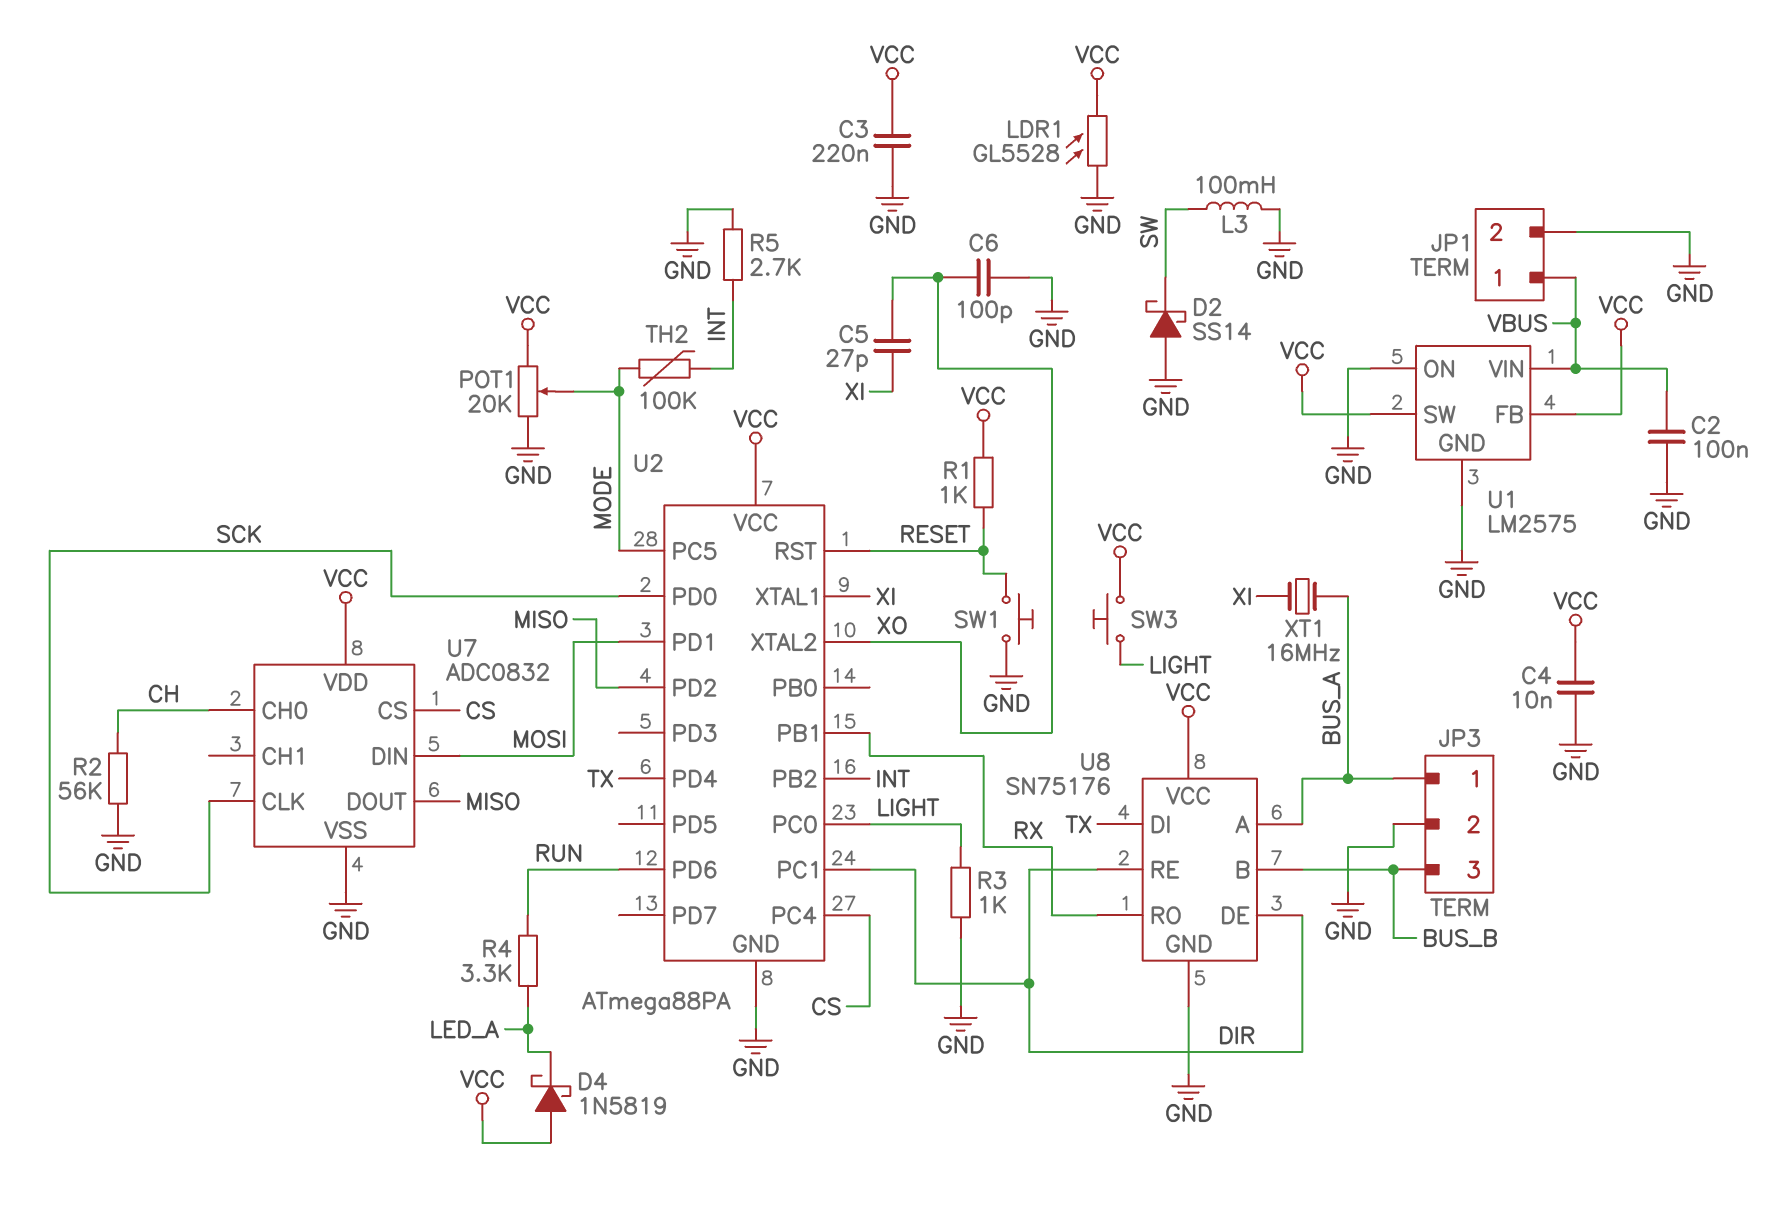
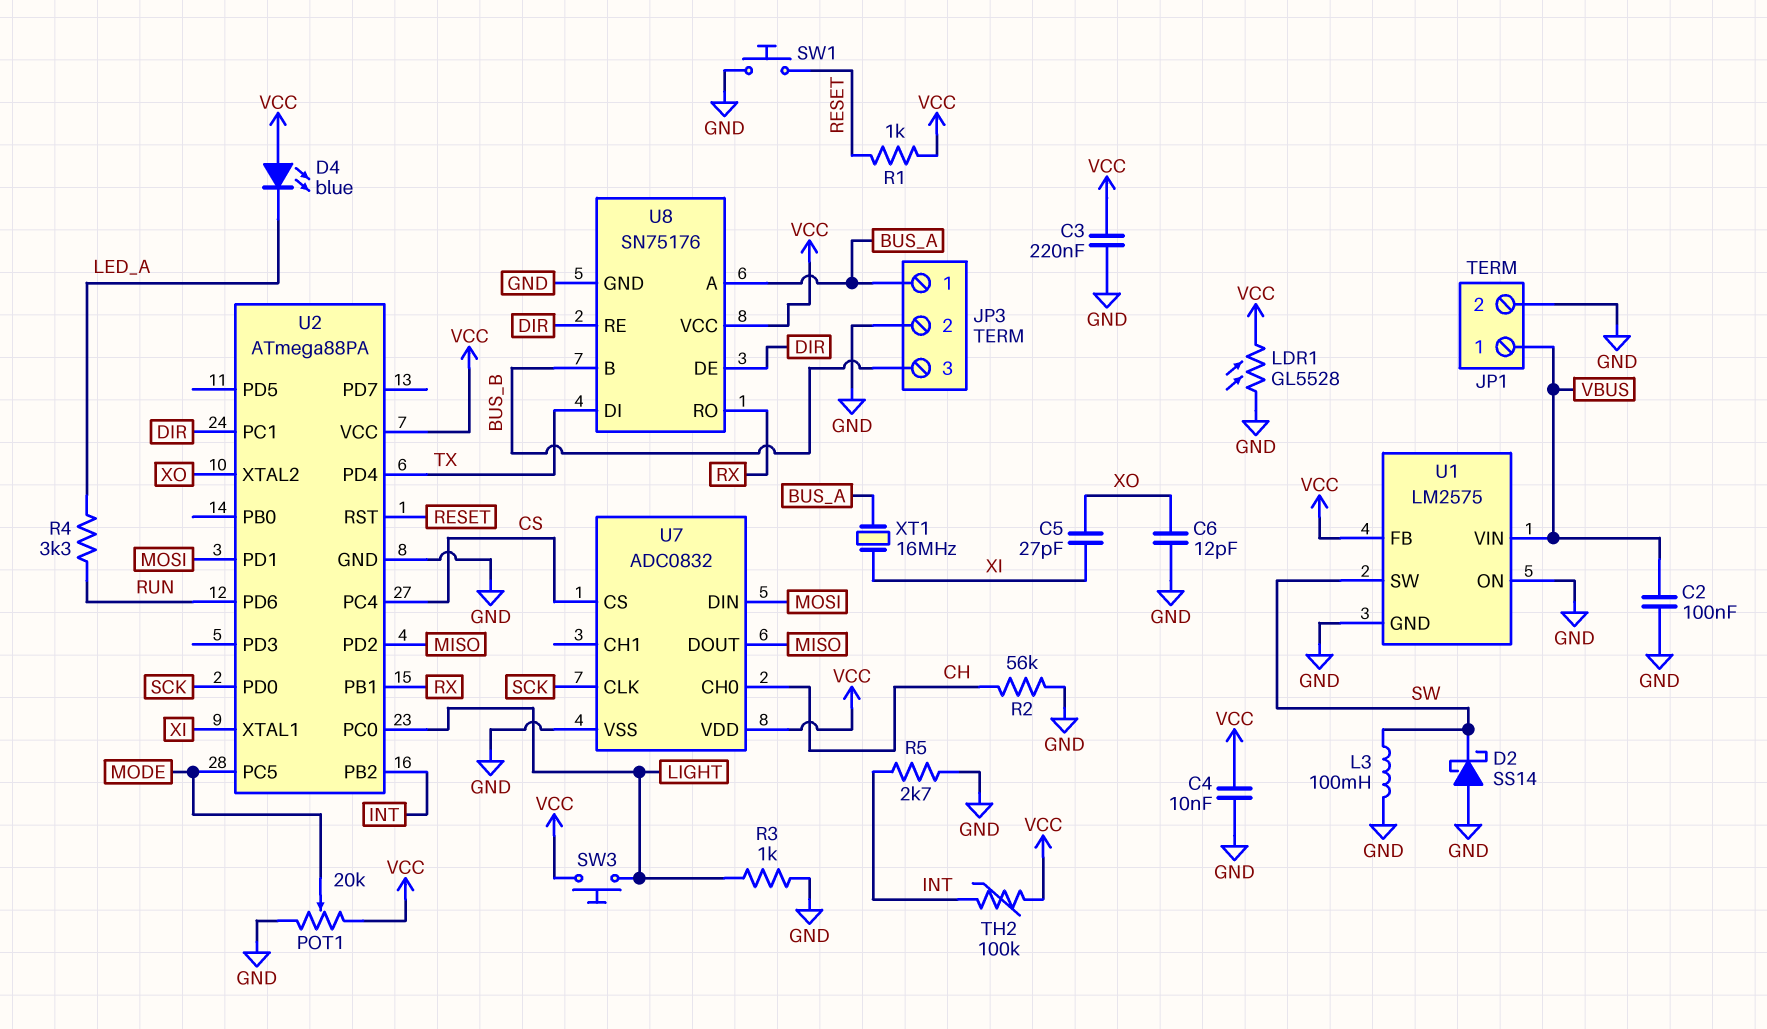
C6: 100pF (GND, XO) -> 12pF (GND, XO)
D4: schottky 1N5819 (A VCC, K LED_A) -> LED blue (A VCC, K LED_A)
TH2: 100k (INT, MODE) -> 100k (INT, VCC)
U1 pin SW: VCC -> SW

